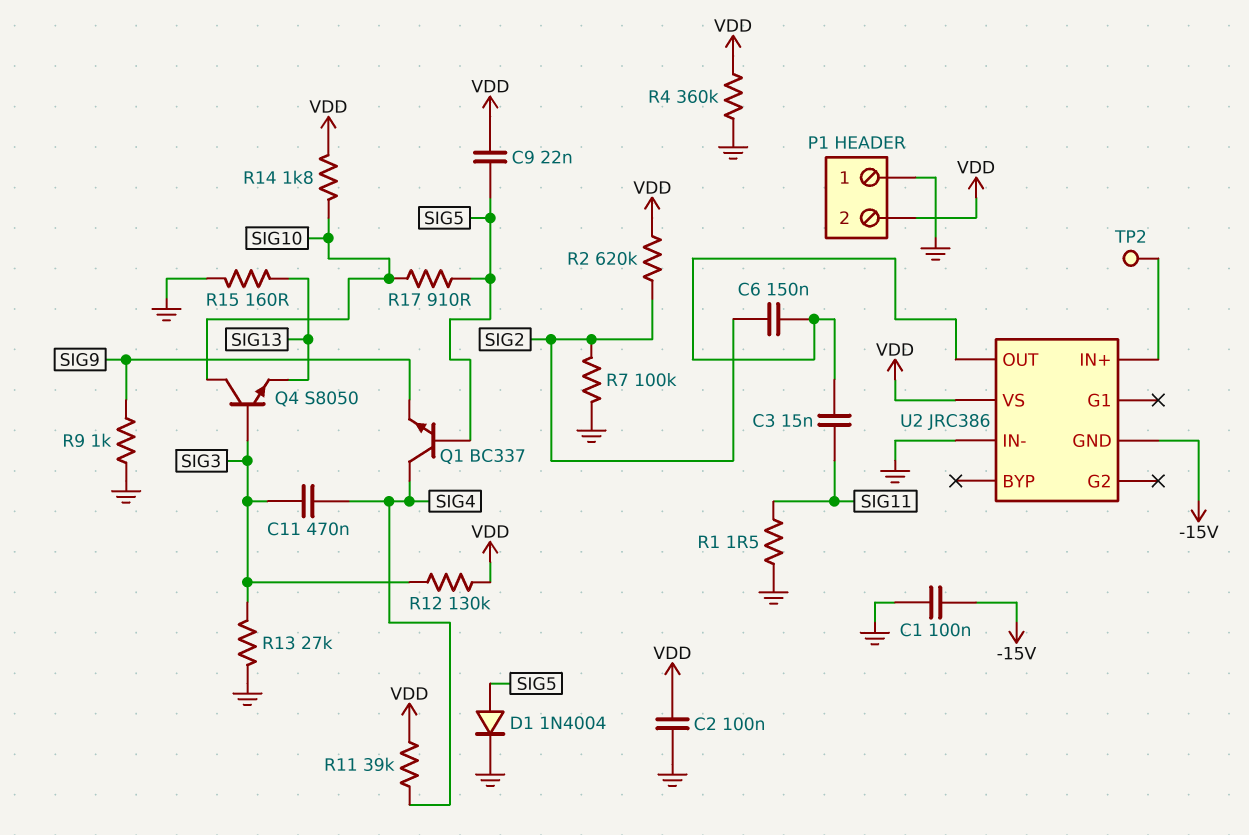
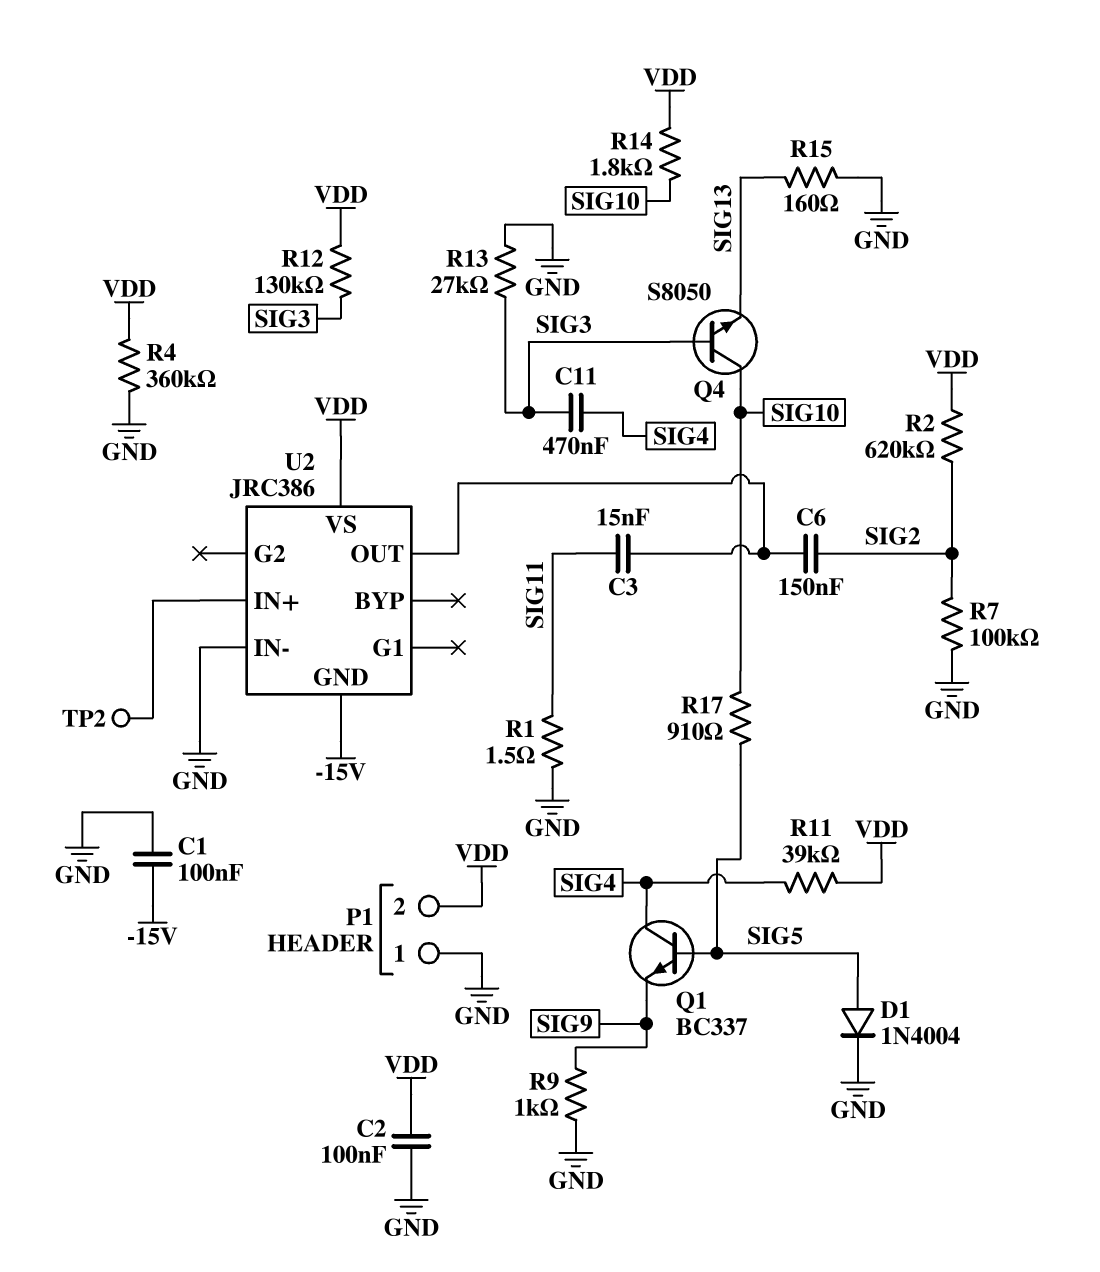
C9: 22nF (SIG5, VDD) -> none

